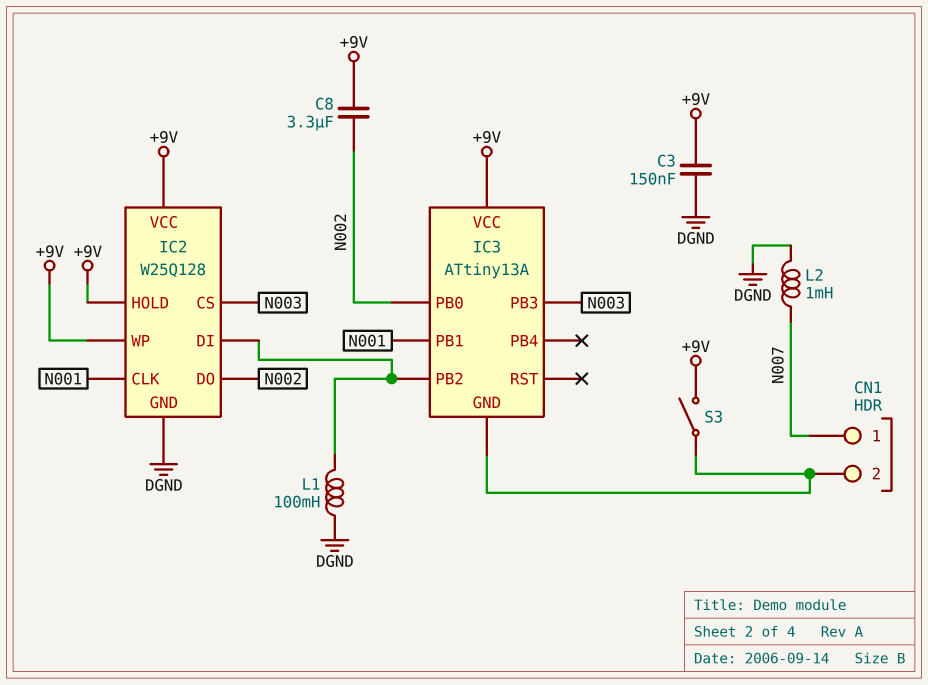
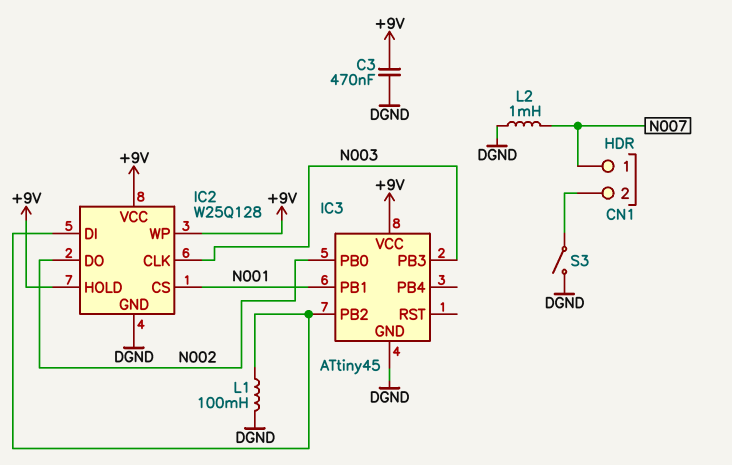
C3: 150nF (+9V, DGND) -> 470nF (+9V, DGND)
C8: 3.3uF (+9V, N002) -> none
IC2 pin CLK: N001 -> N003
IC2 pin CS: N003 -> N001
IC3: ATtiny13A -> ATtiny45
IC3 pin GND: CN1/2 -> DGND
S3: switch (+9V, CN1/2) -> switch (CN1/2, DGND)

